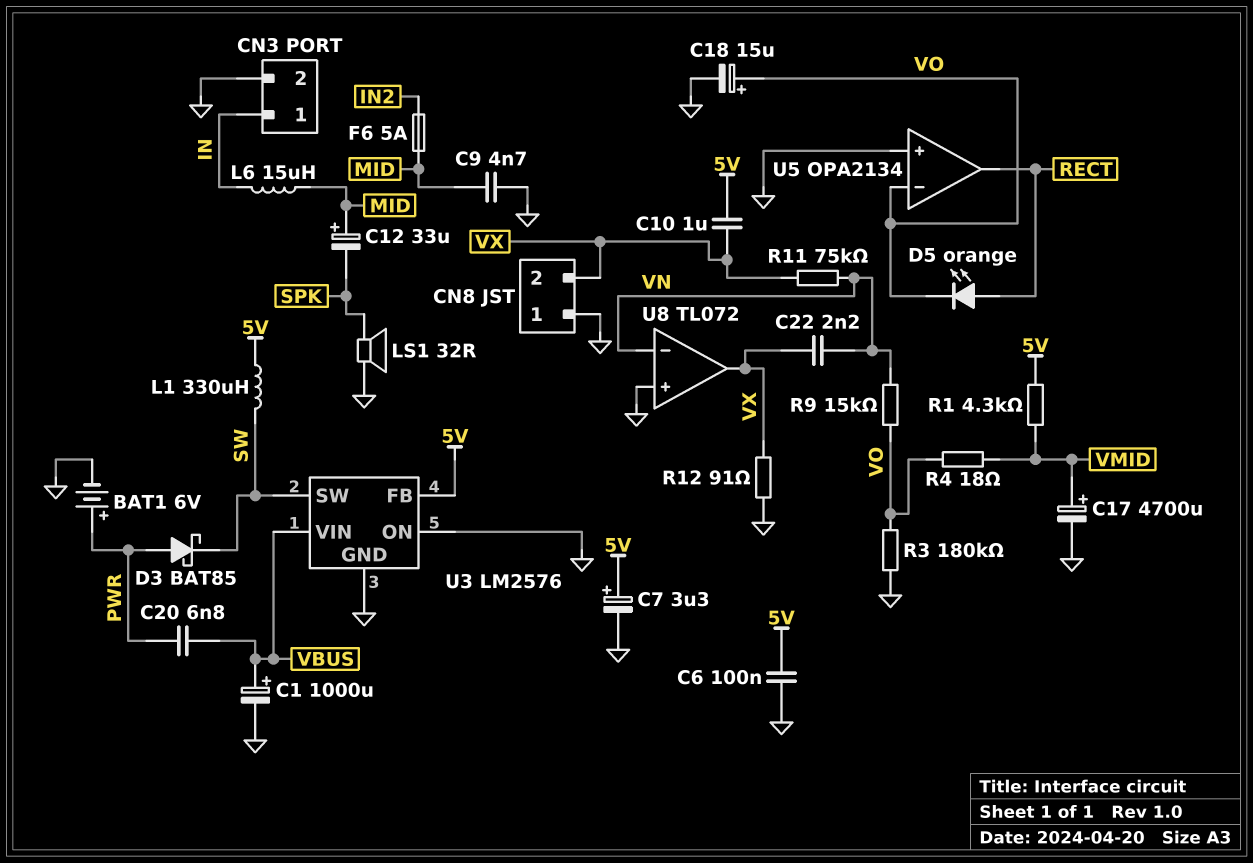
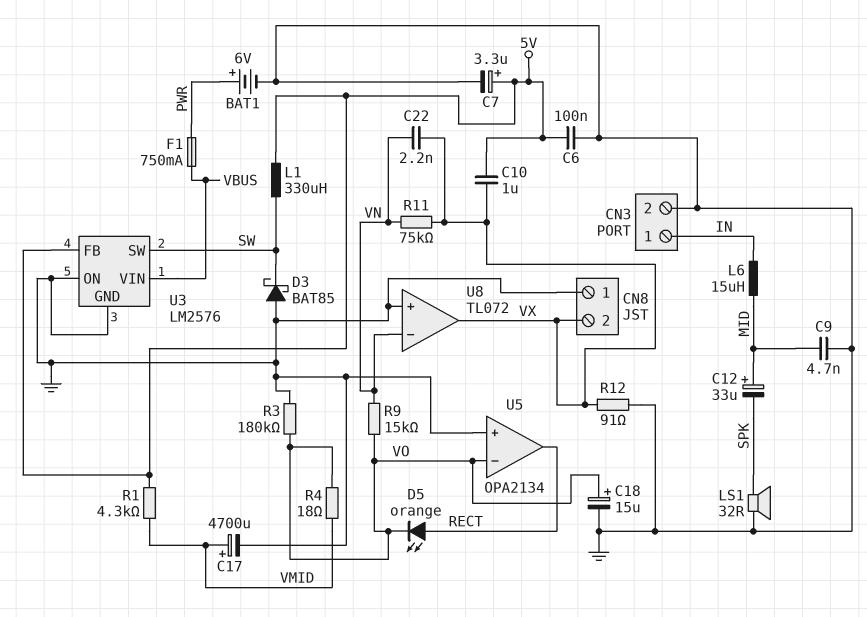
C1: 1000uF (plus VBUS, minus GND) -> none
C20: 6.8nF (PWR, VBUS) -> none
D3: schottky BAT85 (A PWR, K SW) -> schottky BAT85 (A GND, K SW)
F1: none -> 750mA (PWR, VBUS)
F6: 5A (IN2, MID) -> none

